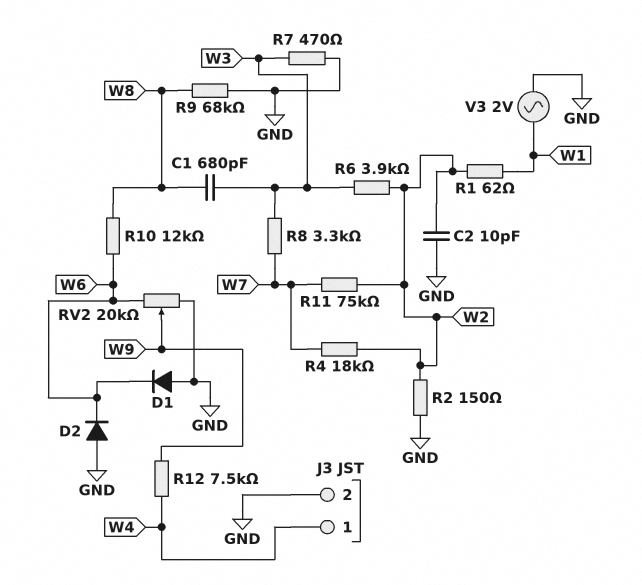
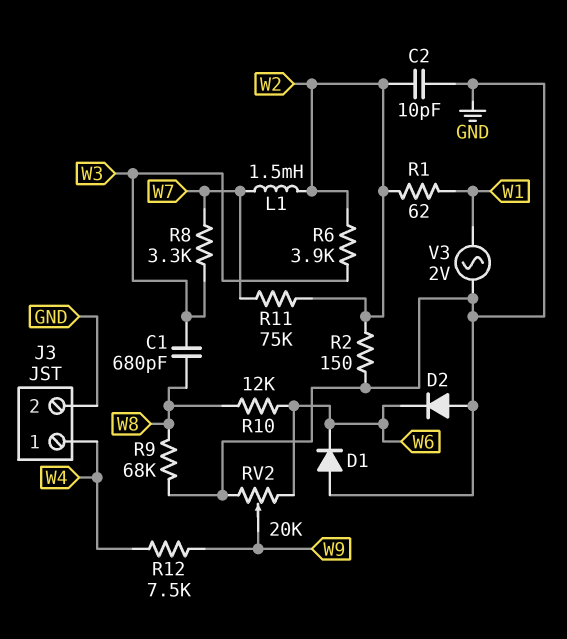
L1: none -> 1.5mH (W2, W7)
R4: 18k (W2, W7) -> none
R7: 470 (GND, W3) -> none

